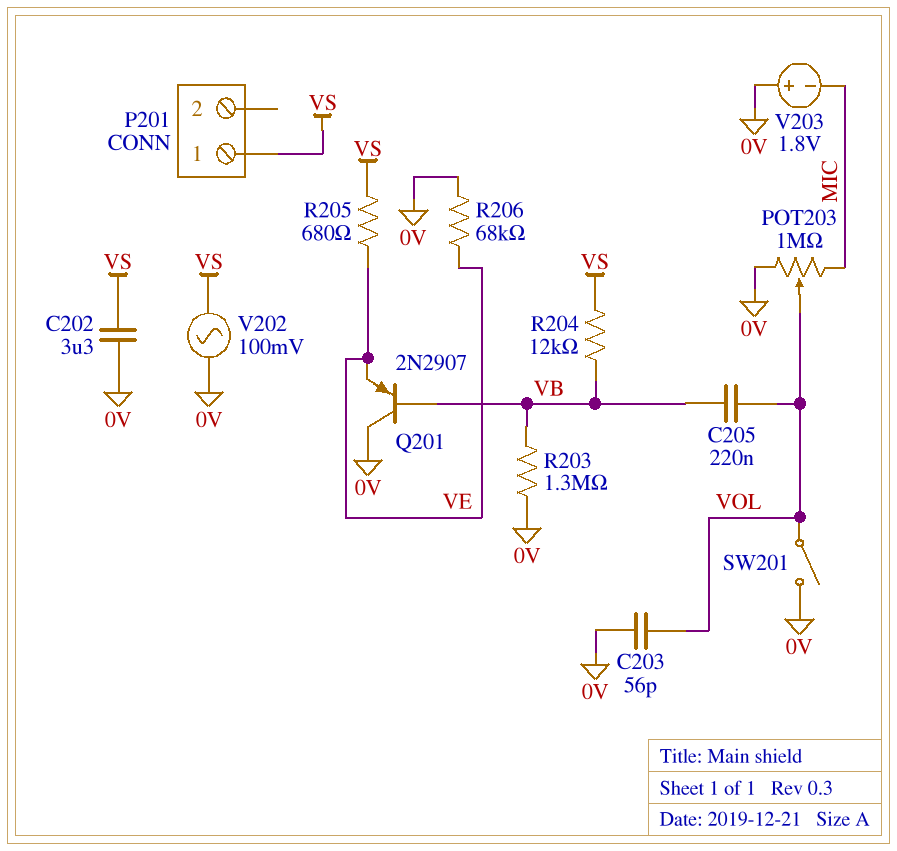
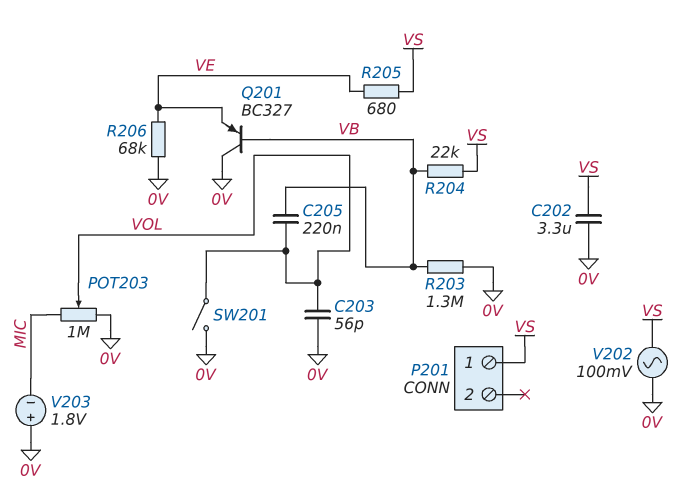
Q201: PNP 2N2907 (B VB, C 0V, E VE) -> PNP BC327 (B VB, C 0V, E VE)
R204: 12k (VB, VS) -> 22k (VB, VS)

